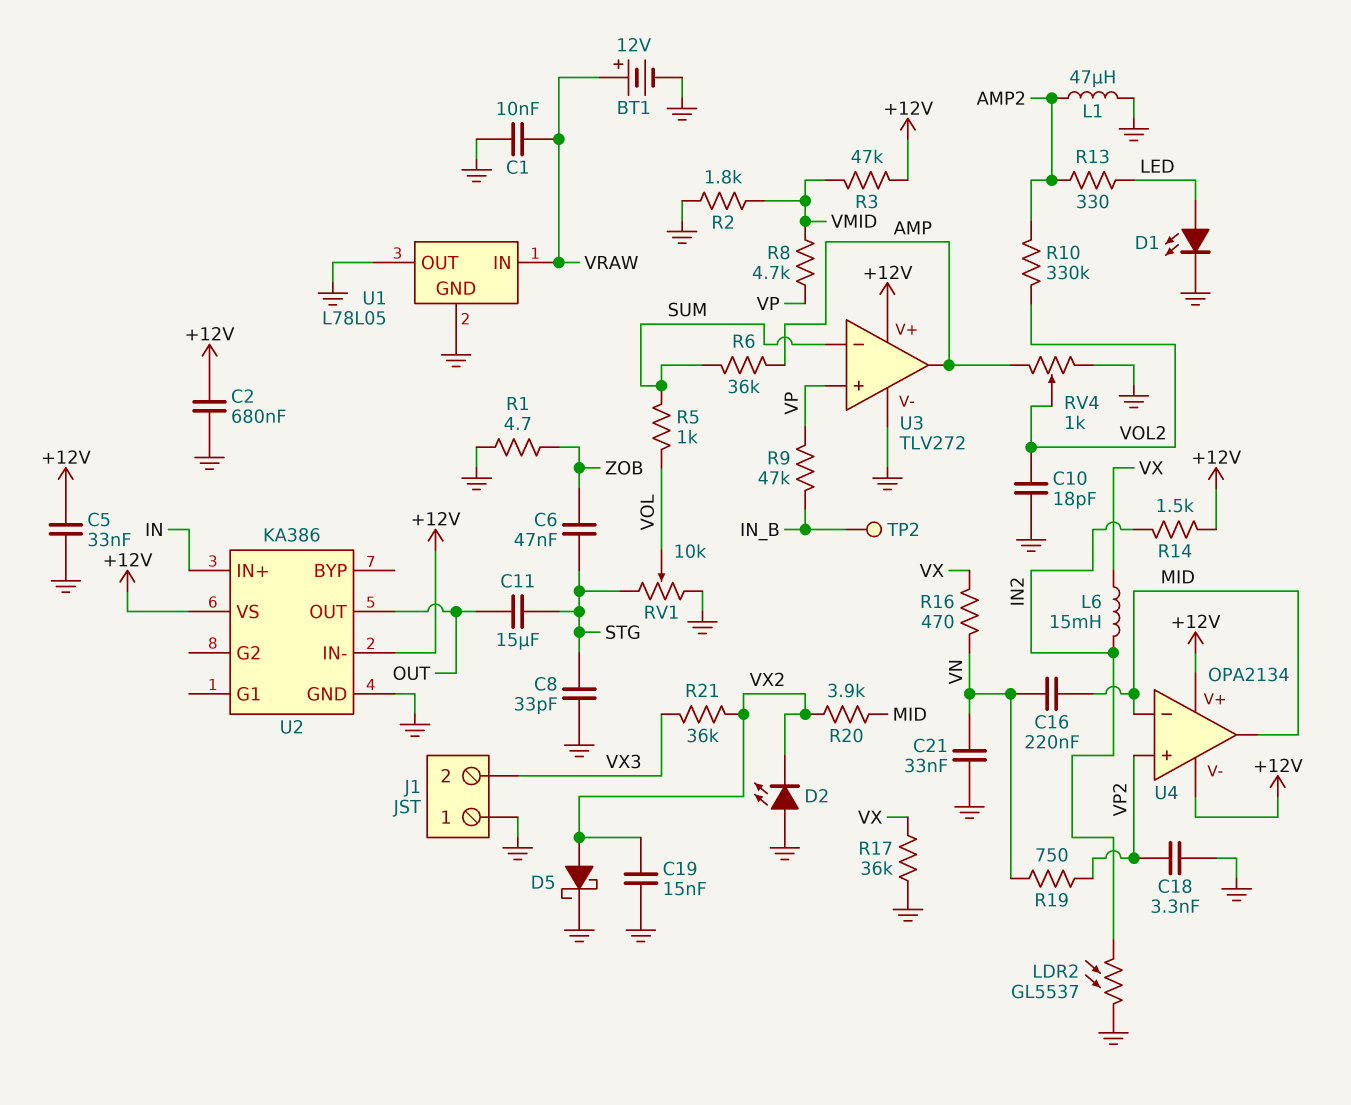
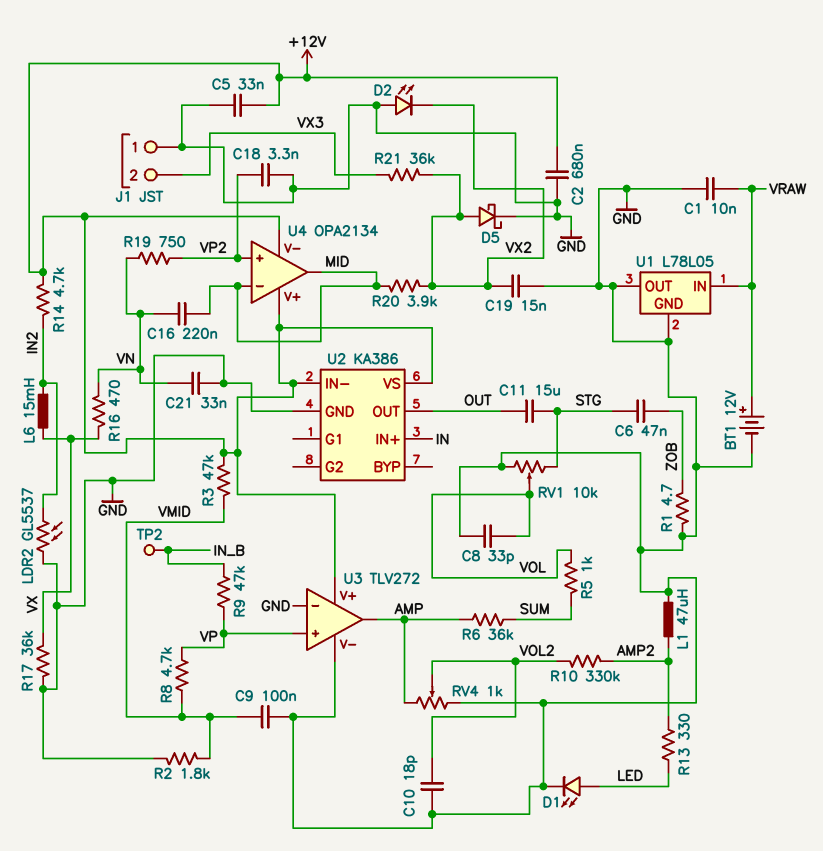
C8: 33pF (GND, STG) -> 33pF (GND, VOL)
C9: none -> 100nF (GND, VMID)
R14: 1.5k (+12V, IN2) -> 4.7k (+12V, IN2)
U3 pin in-: SUM -> GND

